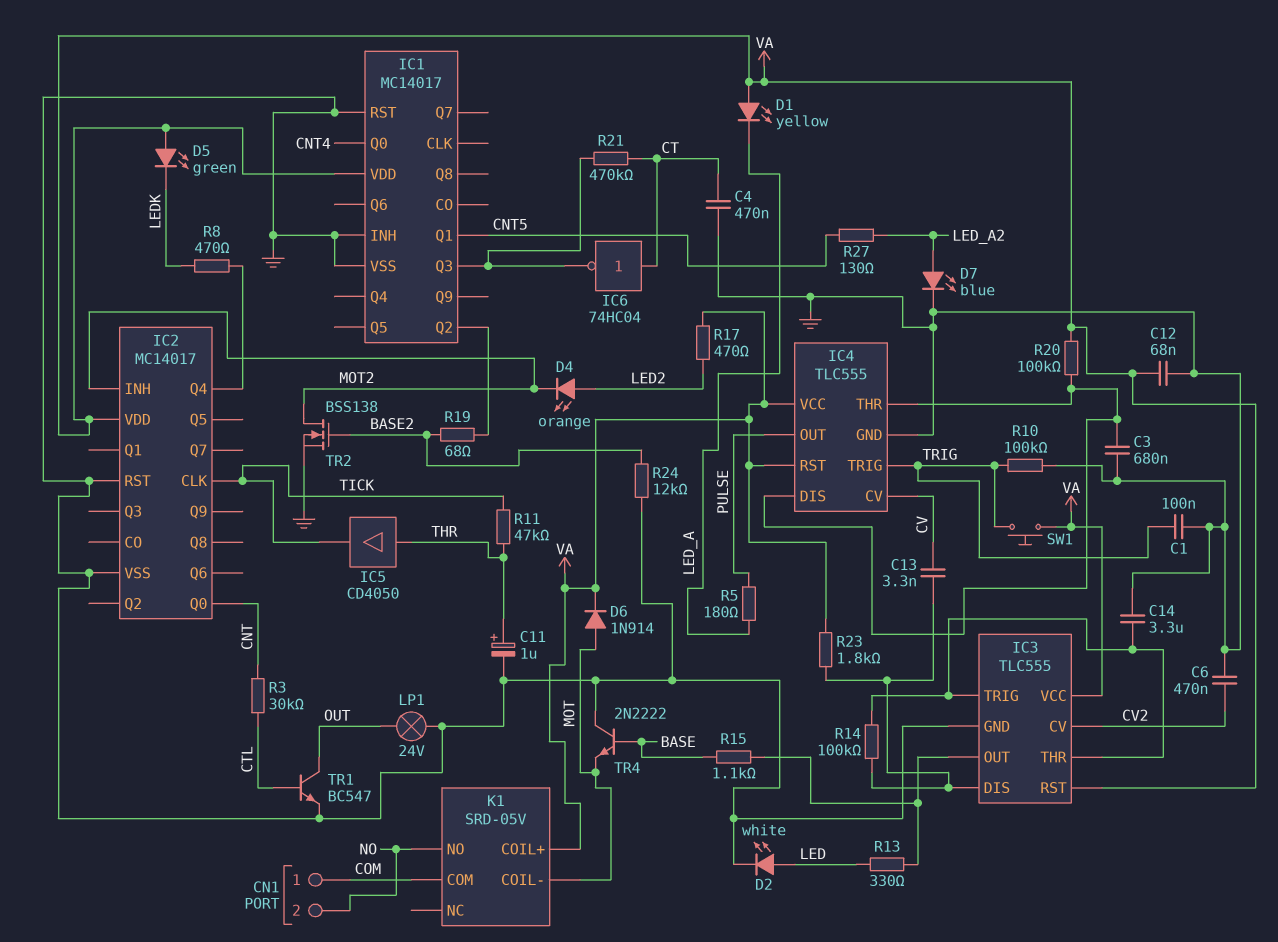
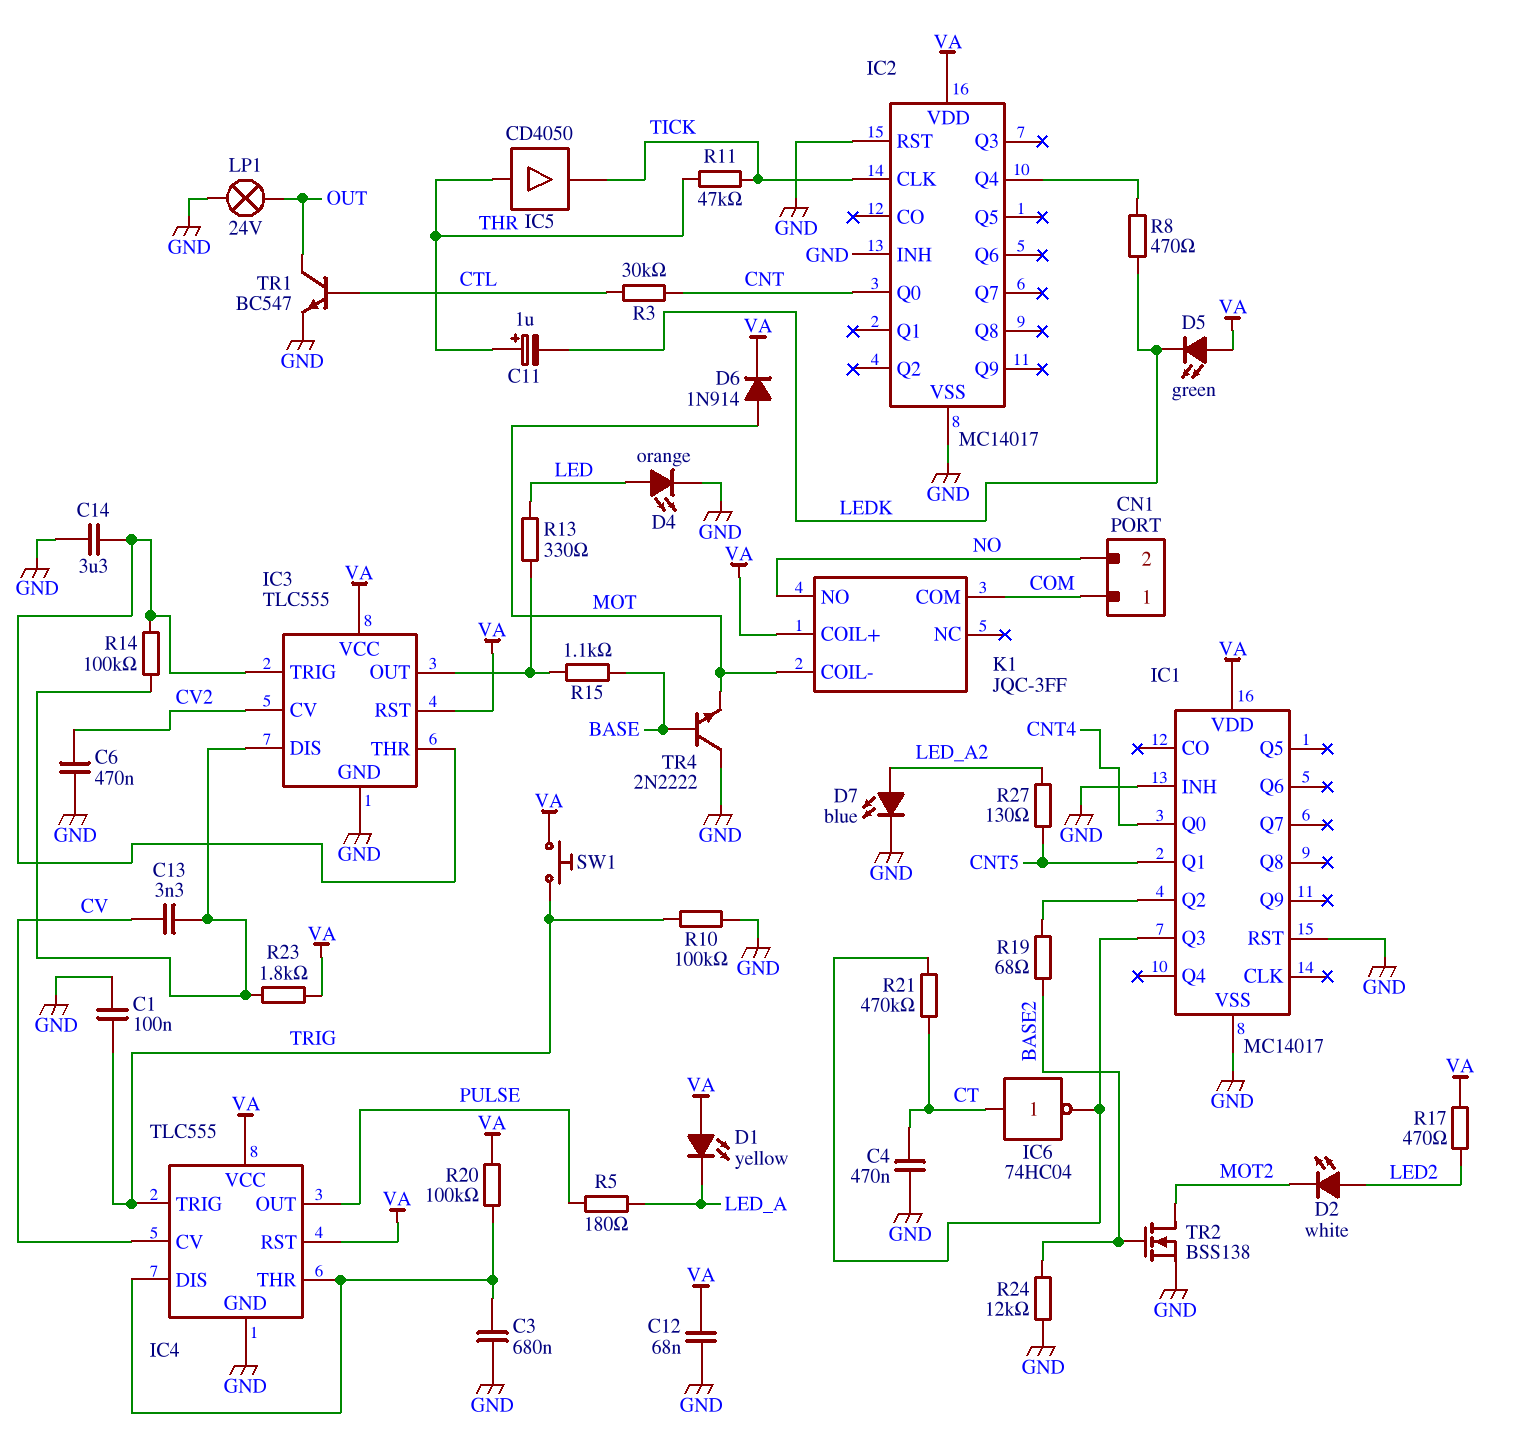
C11: 1uF (plus THR, minus GND) -> 1uF (plus THR, minus LEDK)
D2: LED white (A LED, K GND) -> LED white (A LED2, K MOT2)
D4: LED orange (A LED2, K MOT2) -> LED orange (A LED, K GND)
IC2 pin INH: MOT2 -> GND
K1: SRD-05V -> JQC-3FF

